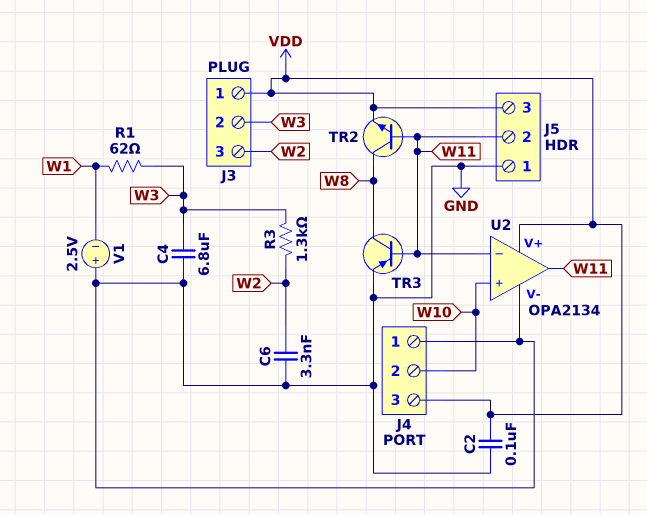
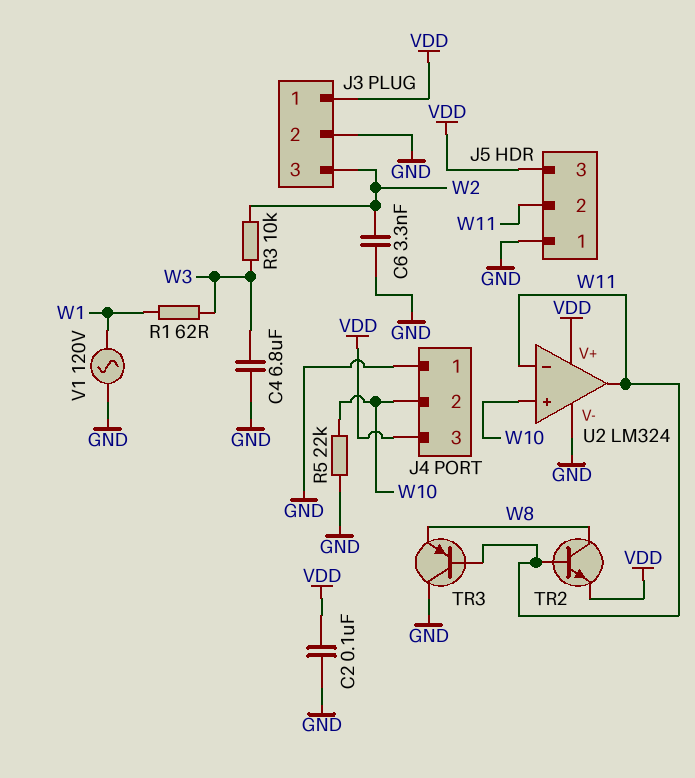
J3 pin 2: W3 -> GND
R3: 1.3k (W2, W3) -> 10k (W2, W3)
R5: none -> 22k (GND, W10)
TR3: PNP (B W11, C W8, E GND) -> PNP (B W11, C GND, E W8)
U2: OPA2134 -> LM324
V1: 2.5V (plus GND, minus W1) -> AC 120V (GND, W1)

